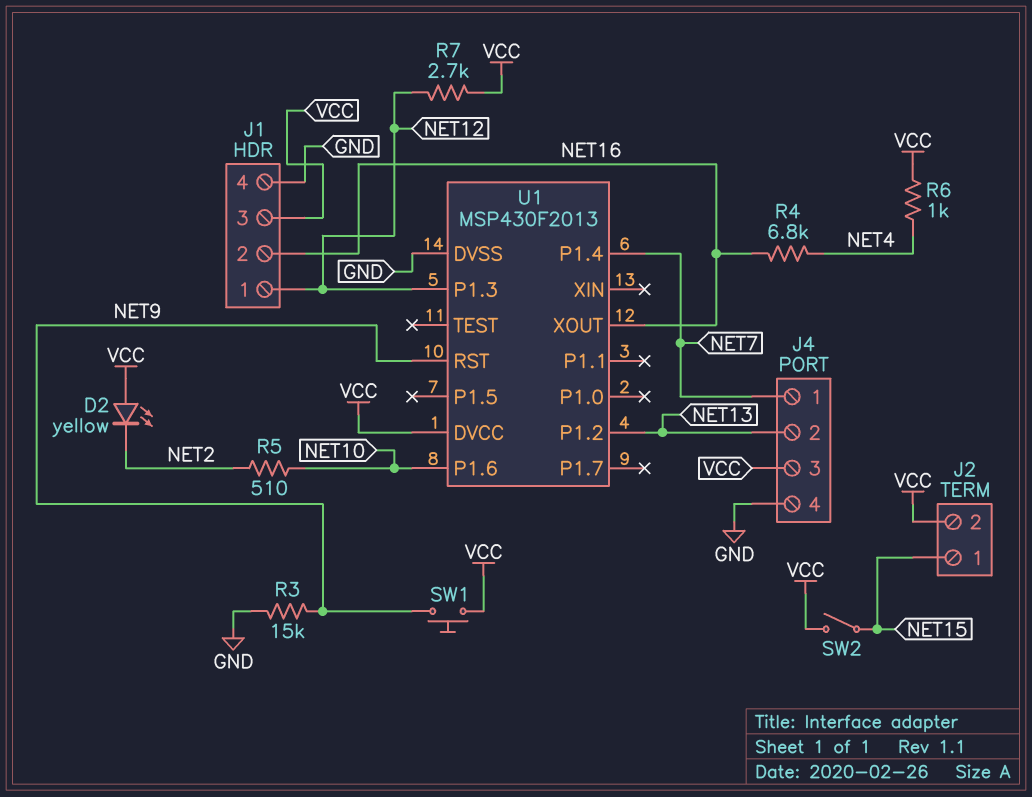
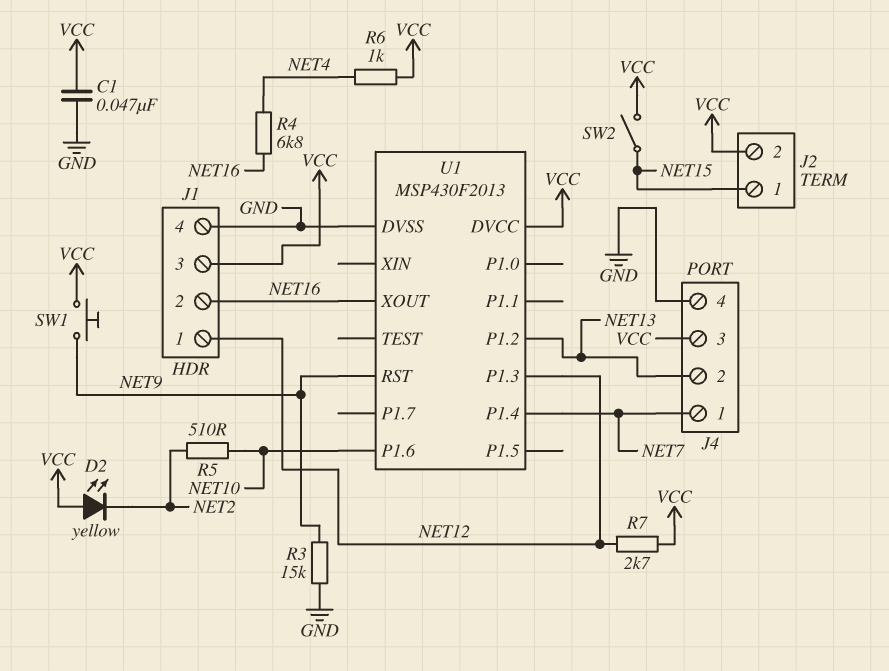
C1: none -> 47nF (GND, VCC)

